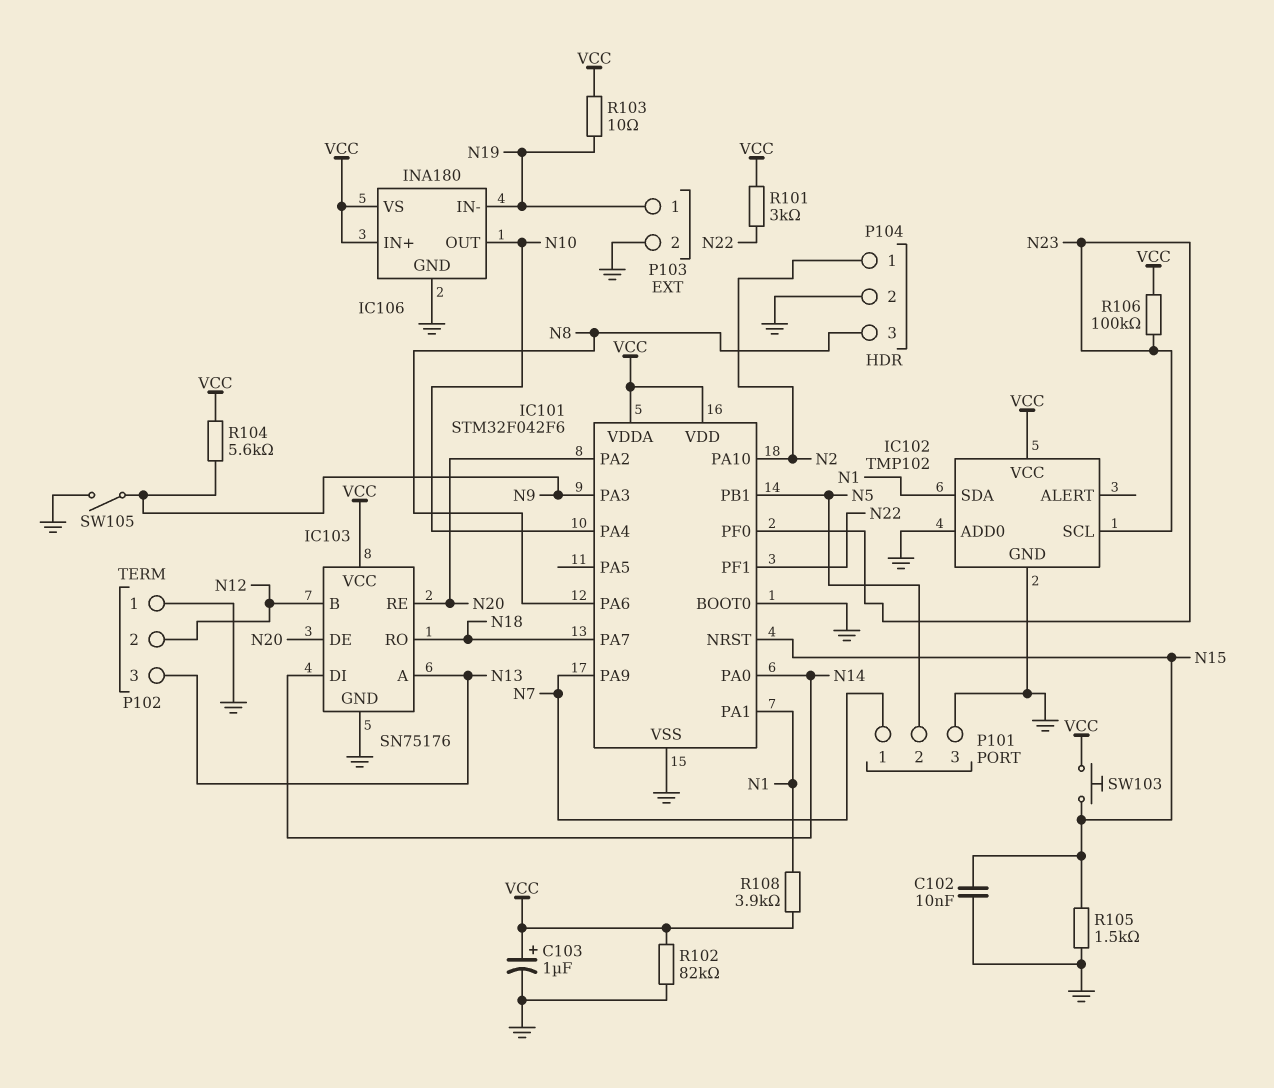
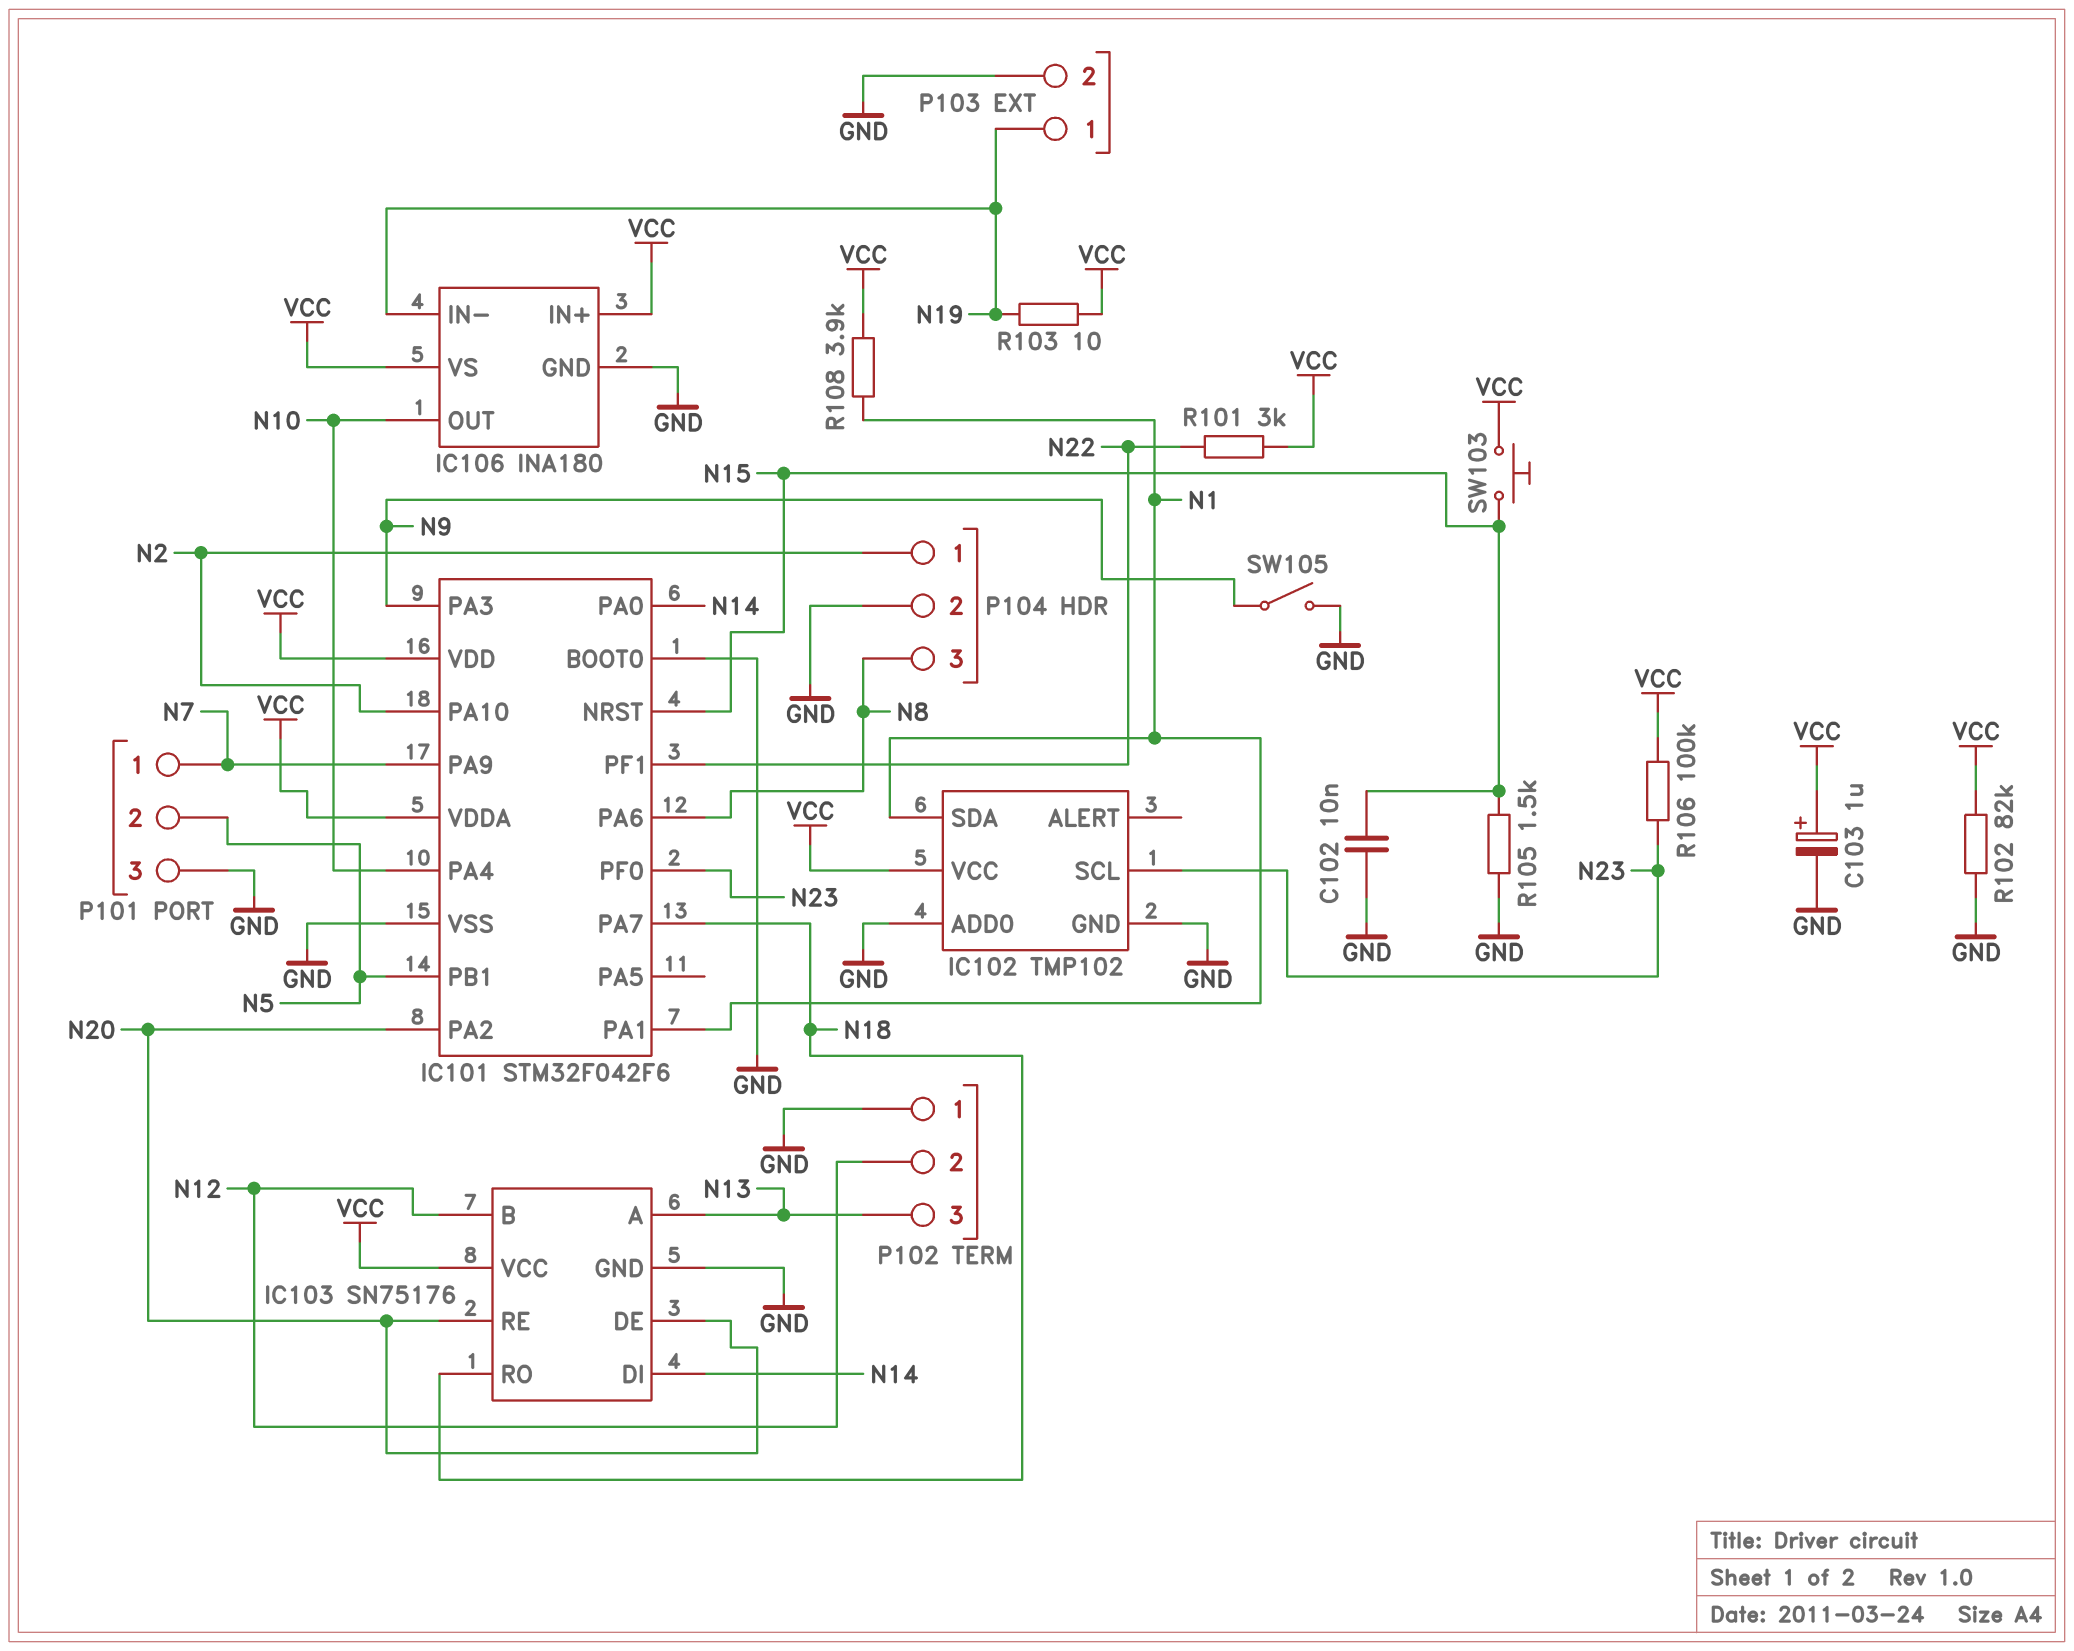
R104: 5.6k (N9, VCC) -> none

